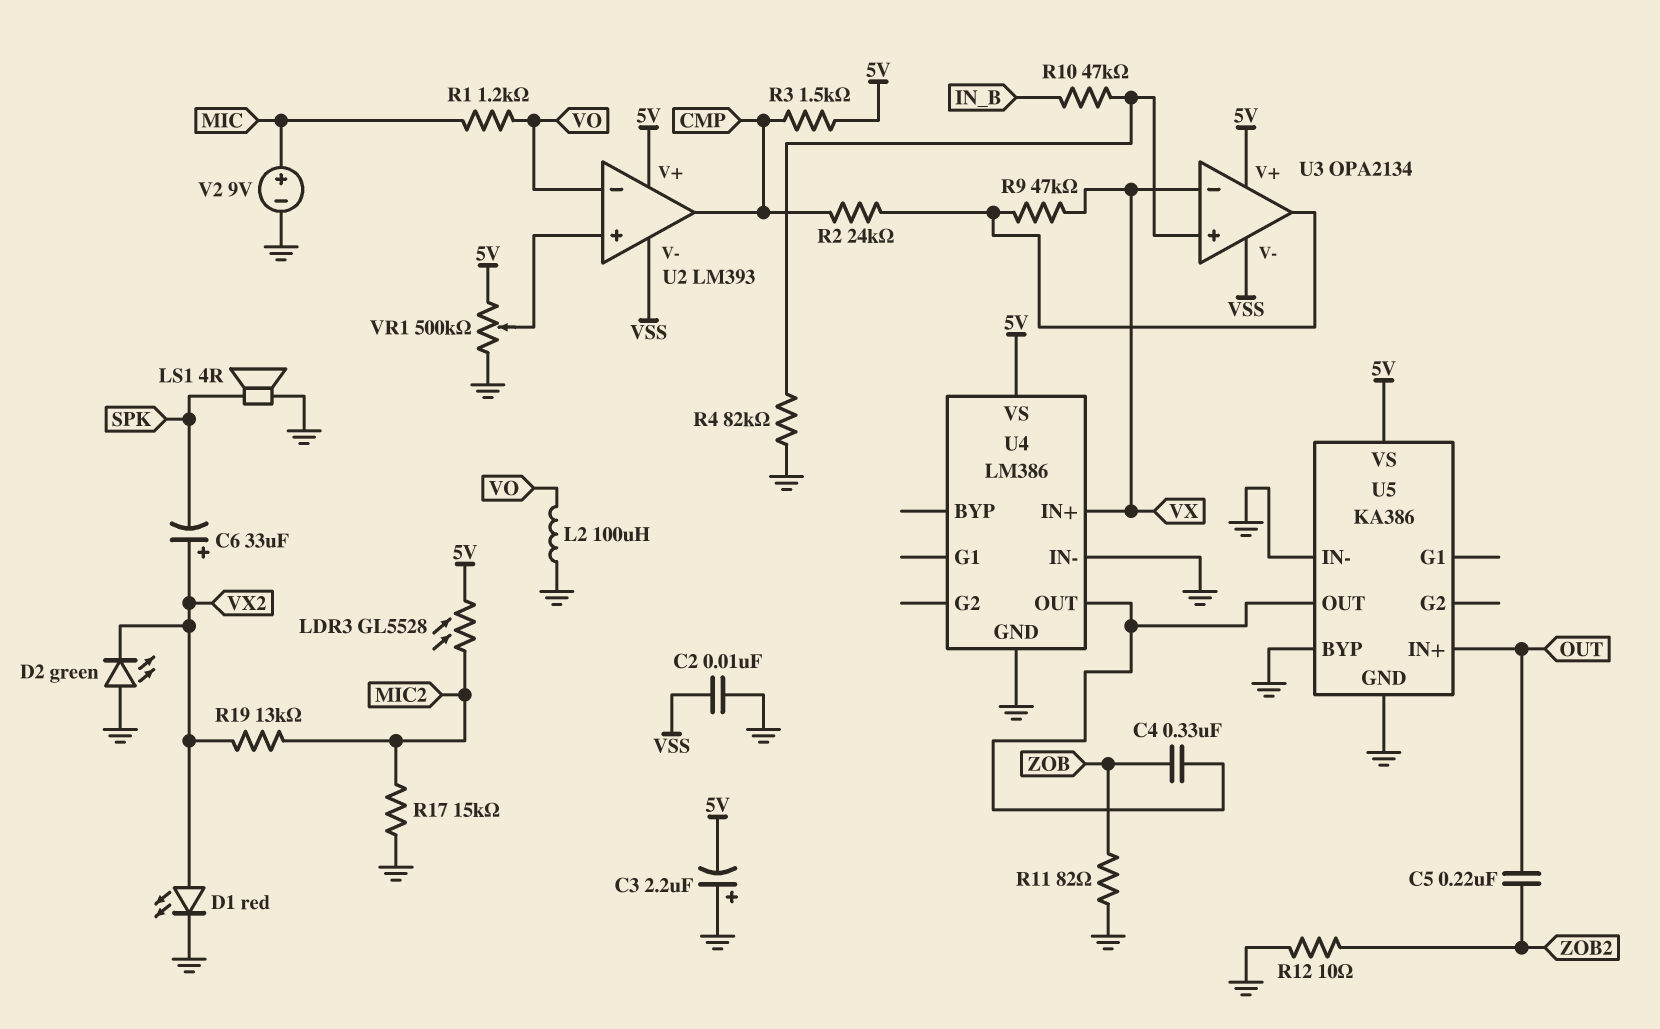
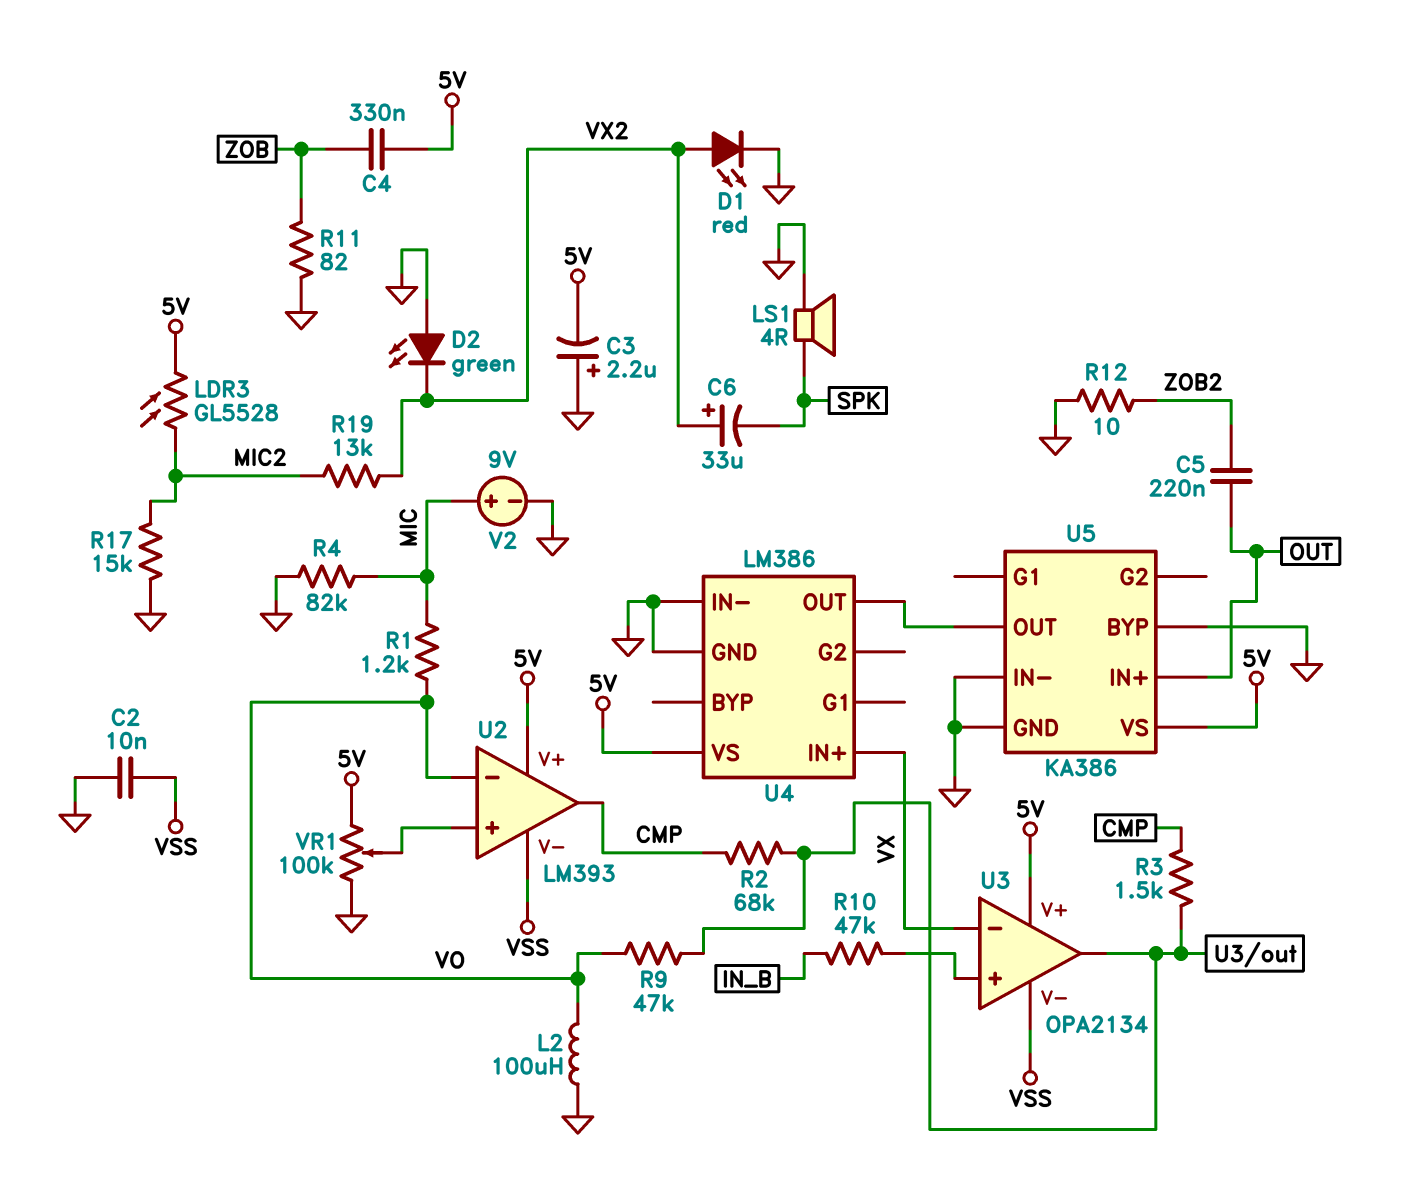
C4: 330nF (U4/OUT, ZOB) -> 330nF (5V, ZOB)
R2: 24k (CMP, U3/out) -> 68k (CMP, U3/out)
R3: 1.5k (5V, CMP) -> 1.5k (CMP, U3/out)
R4: 82k (GND, U3/in+) -> 82k (GND, MIC)
R9: 47k (U3/out, VX) -> 47k (U3/out, VO)
VR1: 500k (5V, GND, wiper U2/in+) -> 100k (5V, GND, wiper U2/in+)

